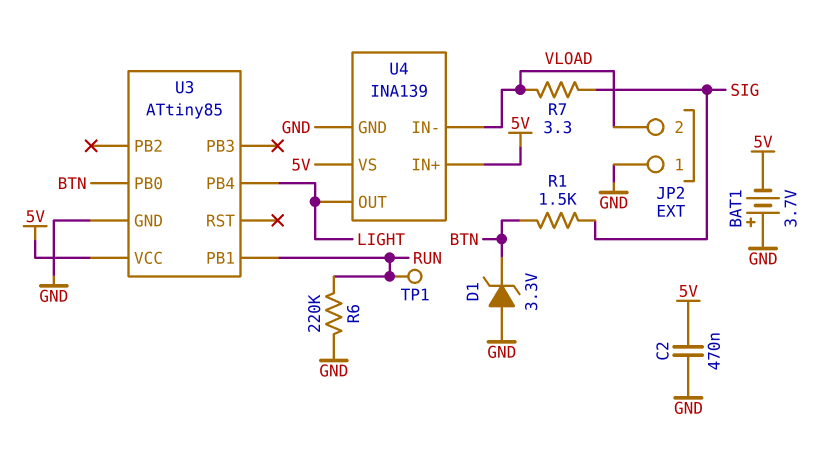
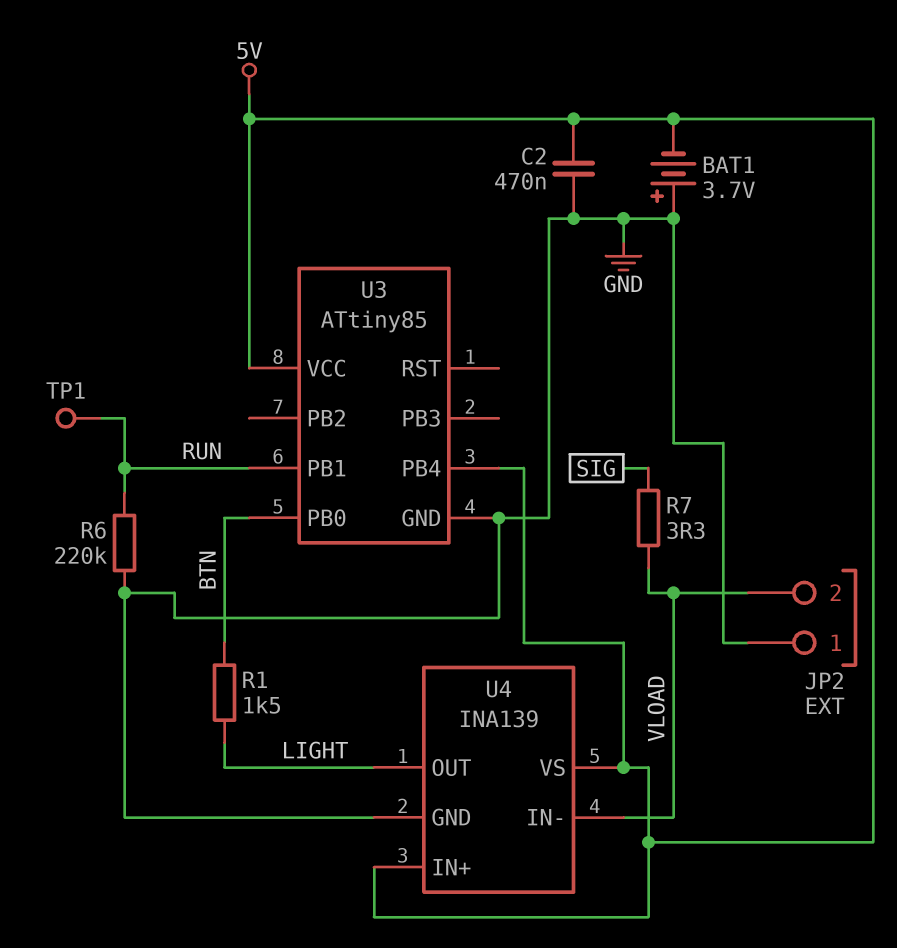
D1: zener 3.3V (A GND, K BTN) -> none
R1: 1.5k (BTN, SIG) -> 1.5k (BTN, LIGHT)
U3 pin PB4: LIGHT -> 5V

